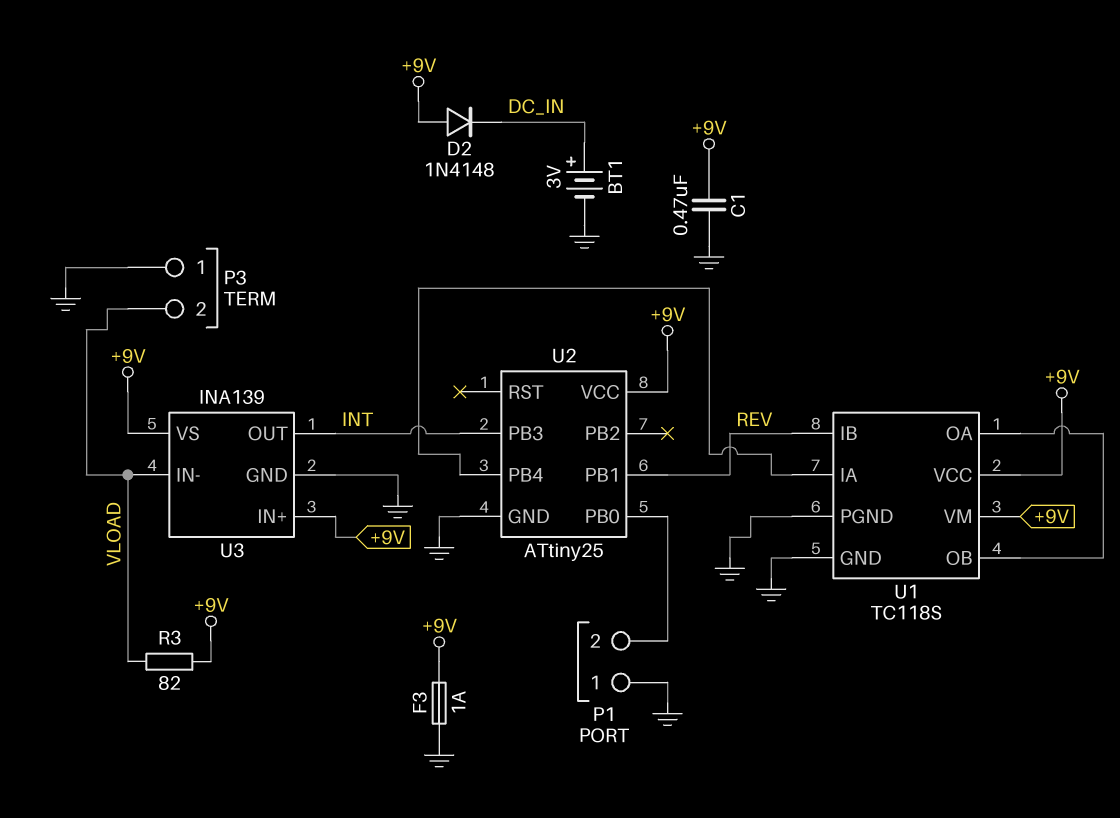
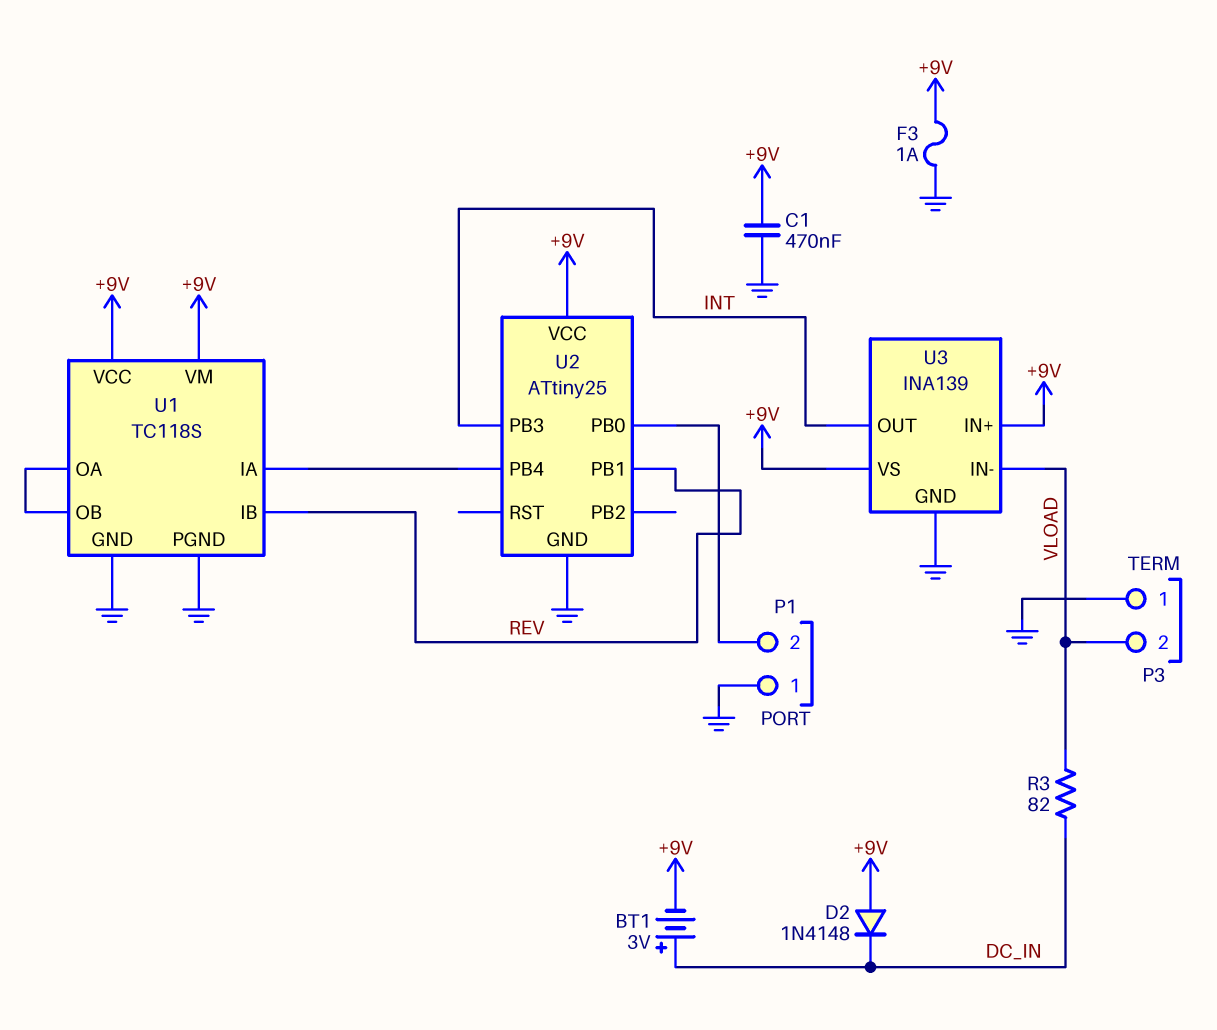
BT1: 3V (plus DC_IN, minus GND) -> 3V (plus DC_IN, minus +9V)
R3: 82 (+9V, VLOAD) -> 82 (DC_IN, VLOAD)

